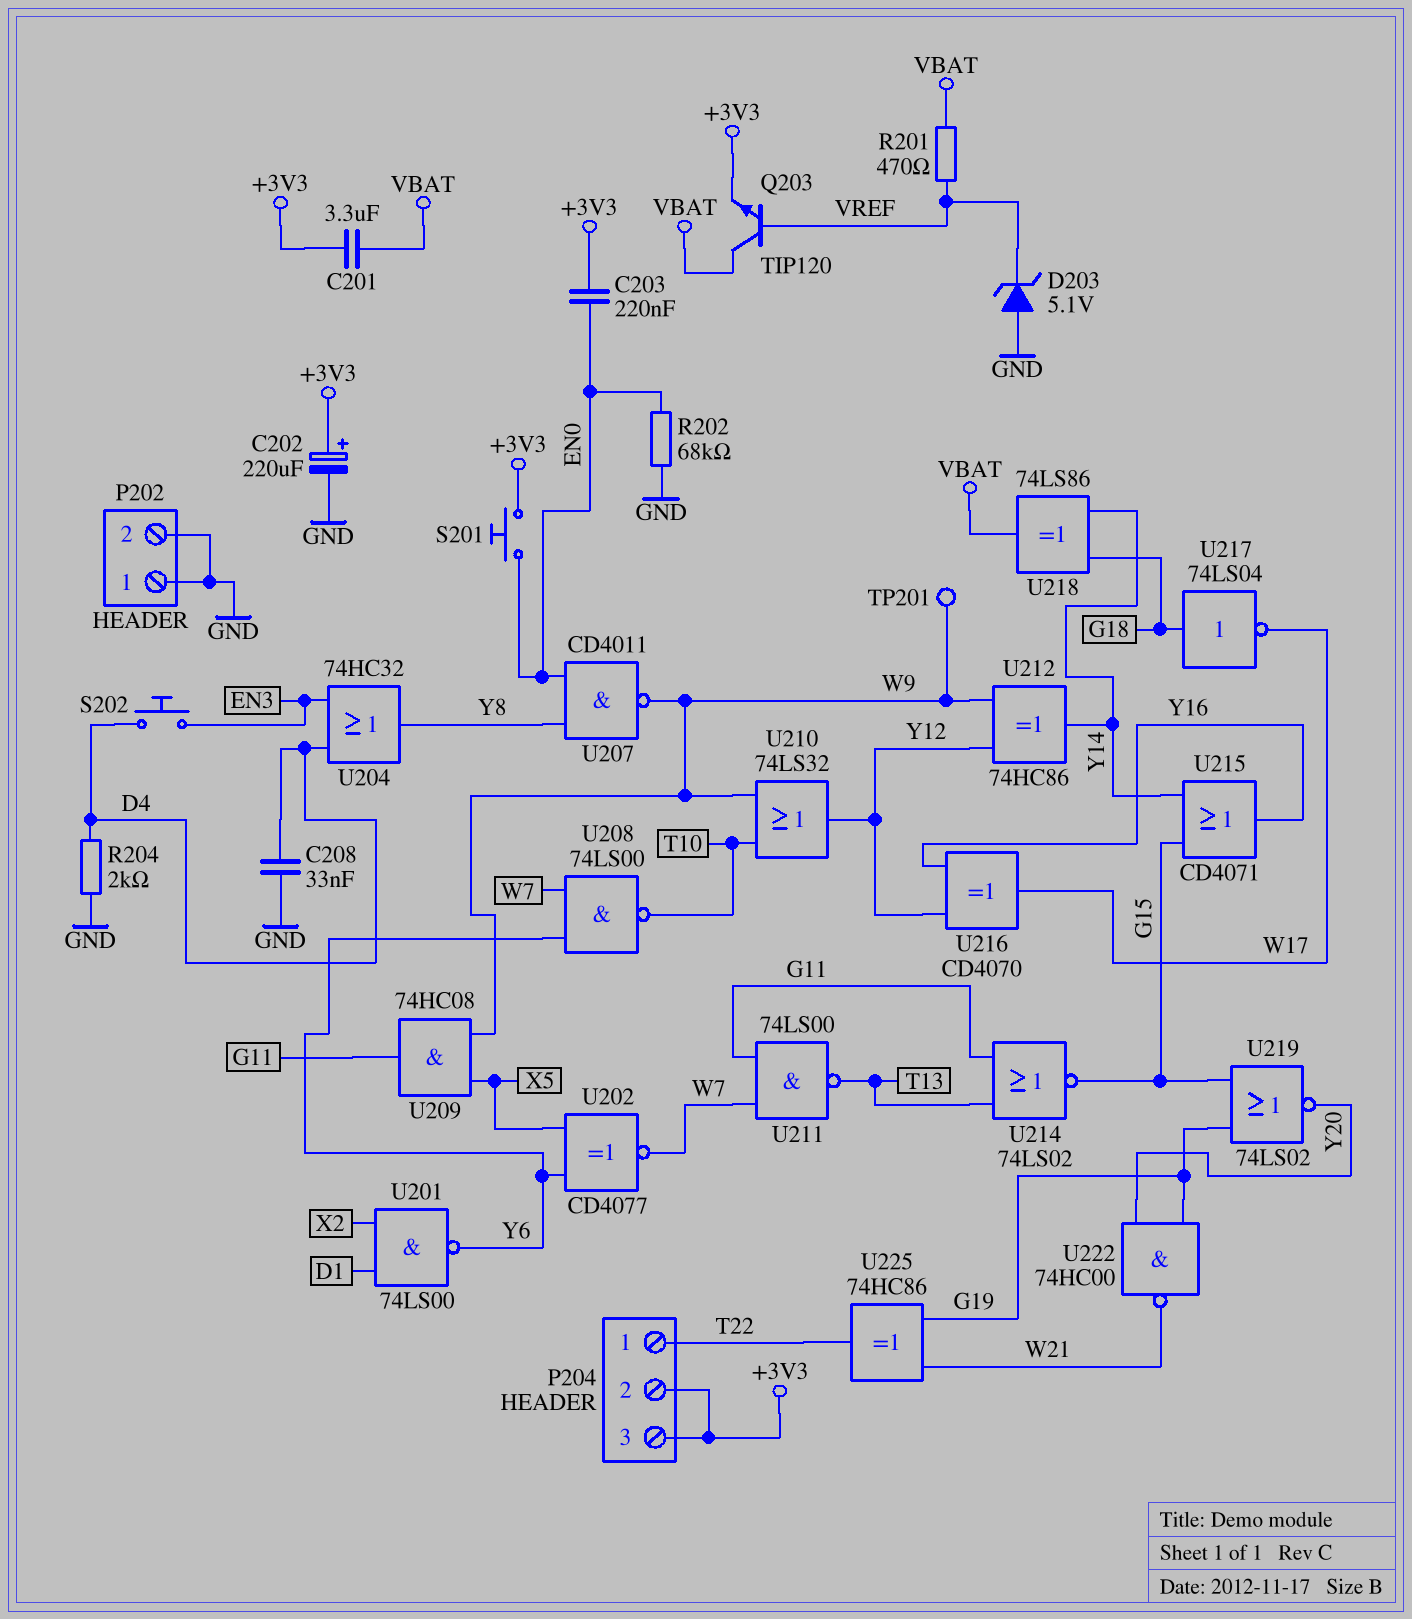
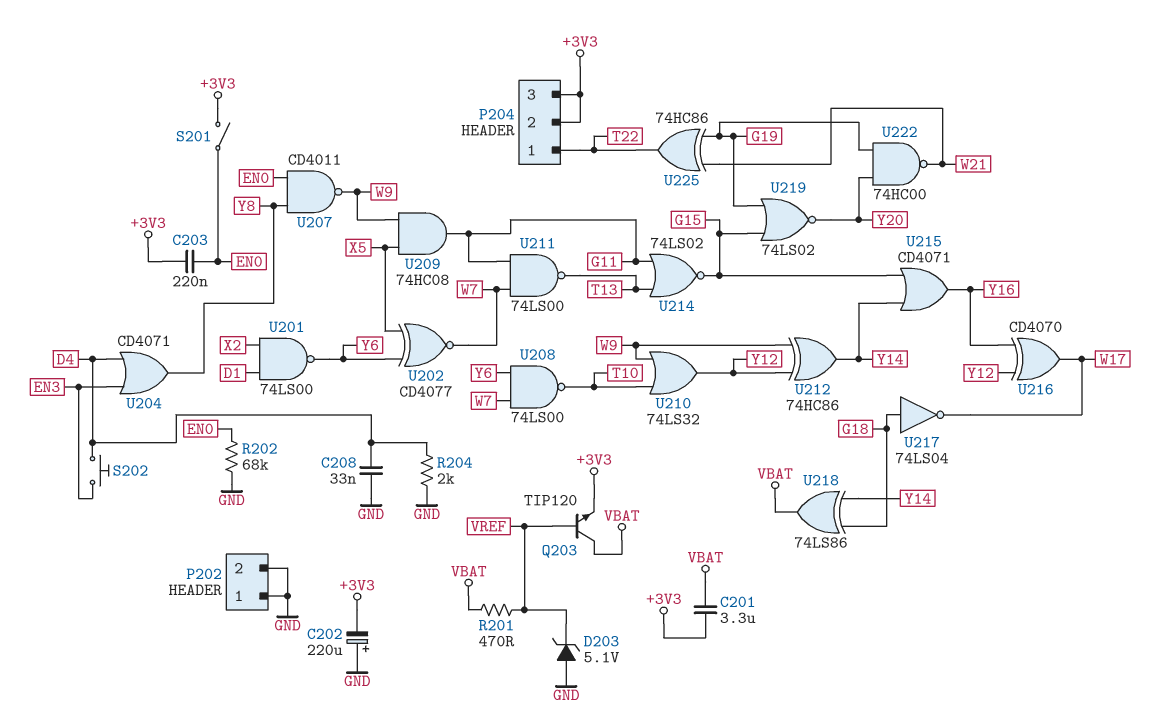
C202: 220uF (plus +3V3, minus GND) -> 220uF (plus GND, minus +3V3)
S201: button (+3V3, EN0) -> switch (+3V3, EN0)
TP201: test point (W9) -> none
U204: OR 74HC32 (in D4, in EN3, out Y8) -> OR CD4071 (in D4, in EN3, out Y8)

